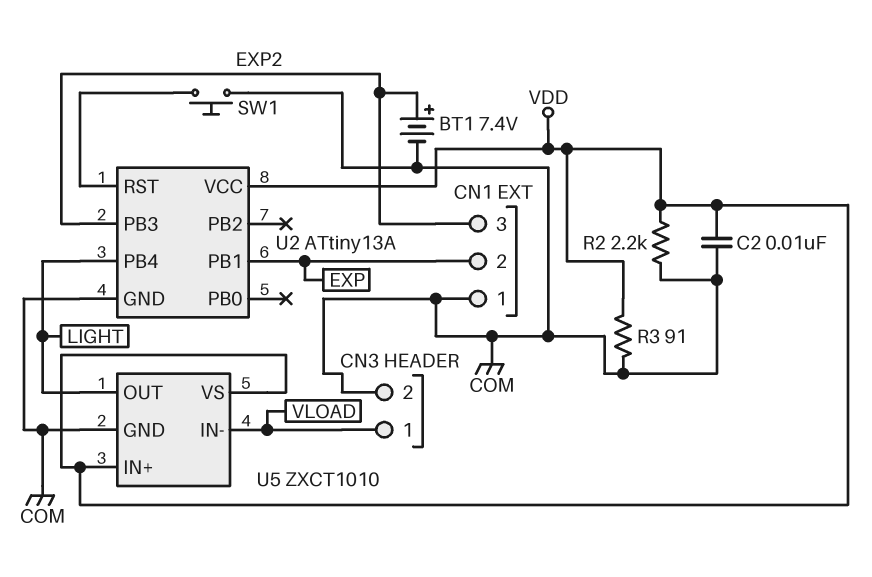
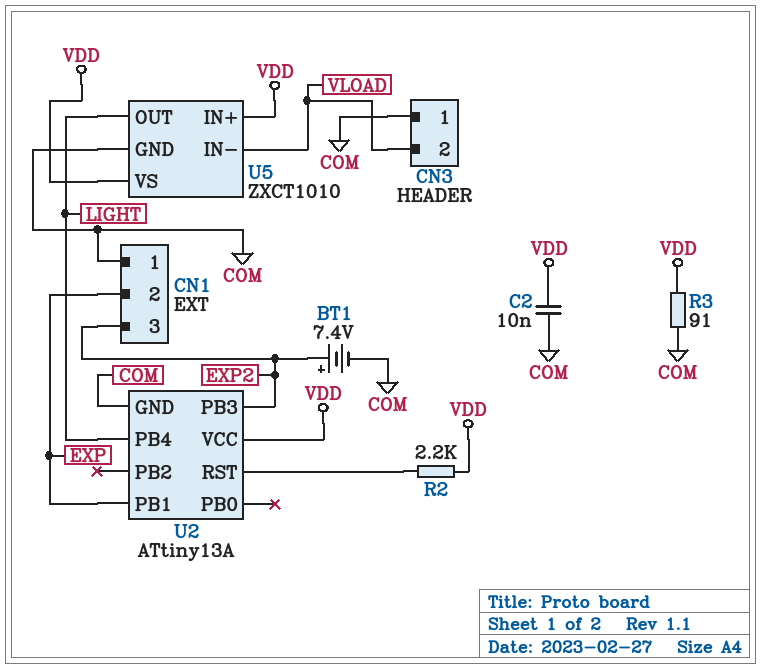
CN3 pin 1: VLOAD -> COM
CN3 pin 2: COM -> VLOAD
R2: 2.2k (COM, VDD) -> 2.2k (U2/RST, VDD)
SW1: button (COM, U2/RST) -> none

